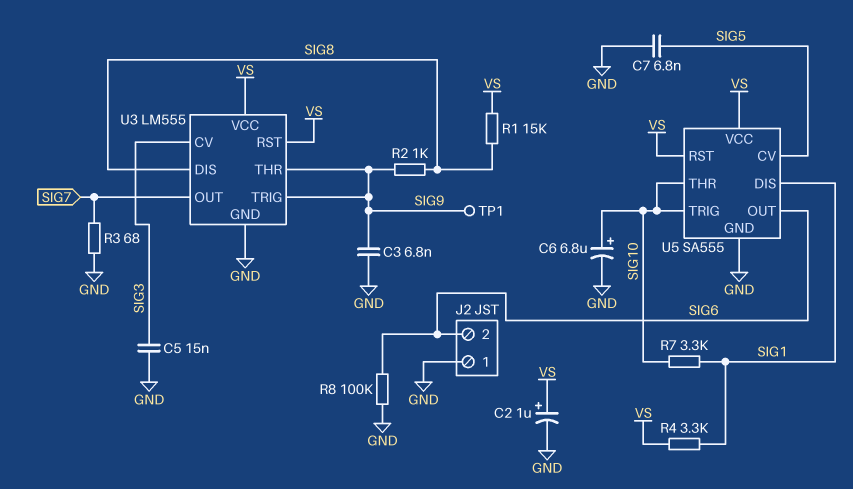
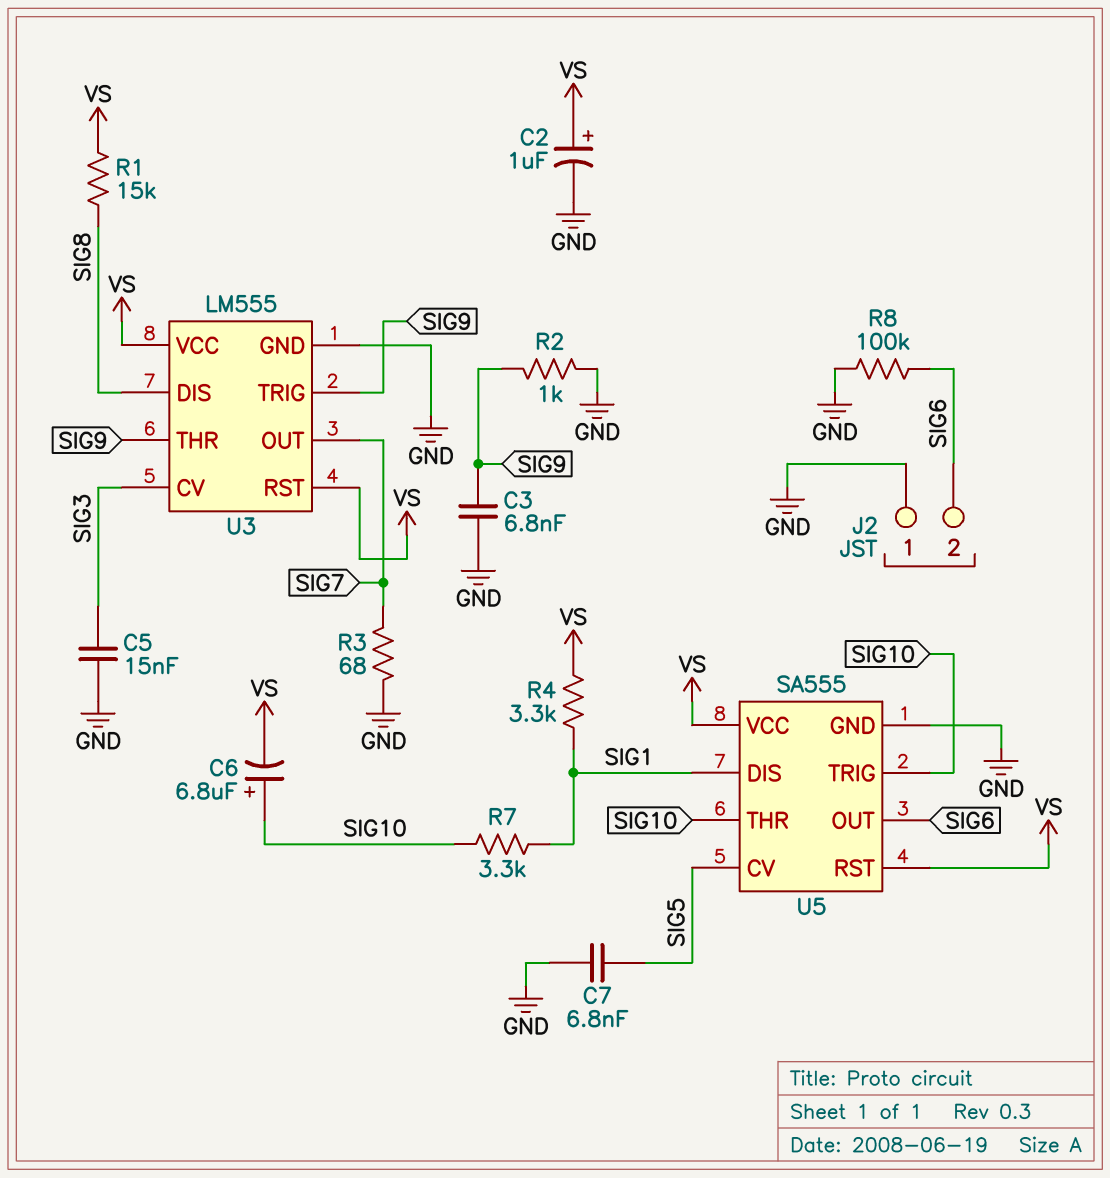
C6: 6.8uF (plus SIG10, minus GND) -> 6.8uF (plus SIG10, minus VS)
R2: 1k (SIG8, SIG9) -> 1k (GND, SIG9)
TP1: test point (SIG9) -> none

